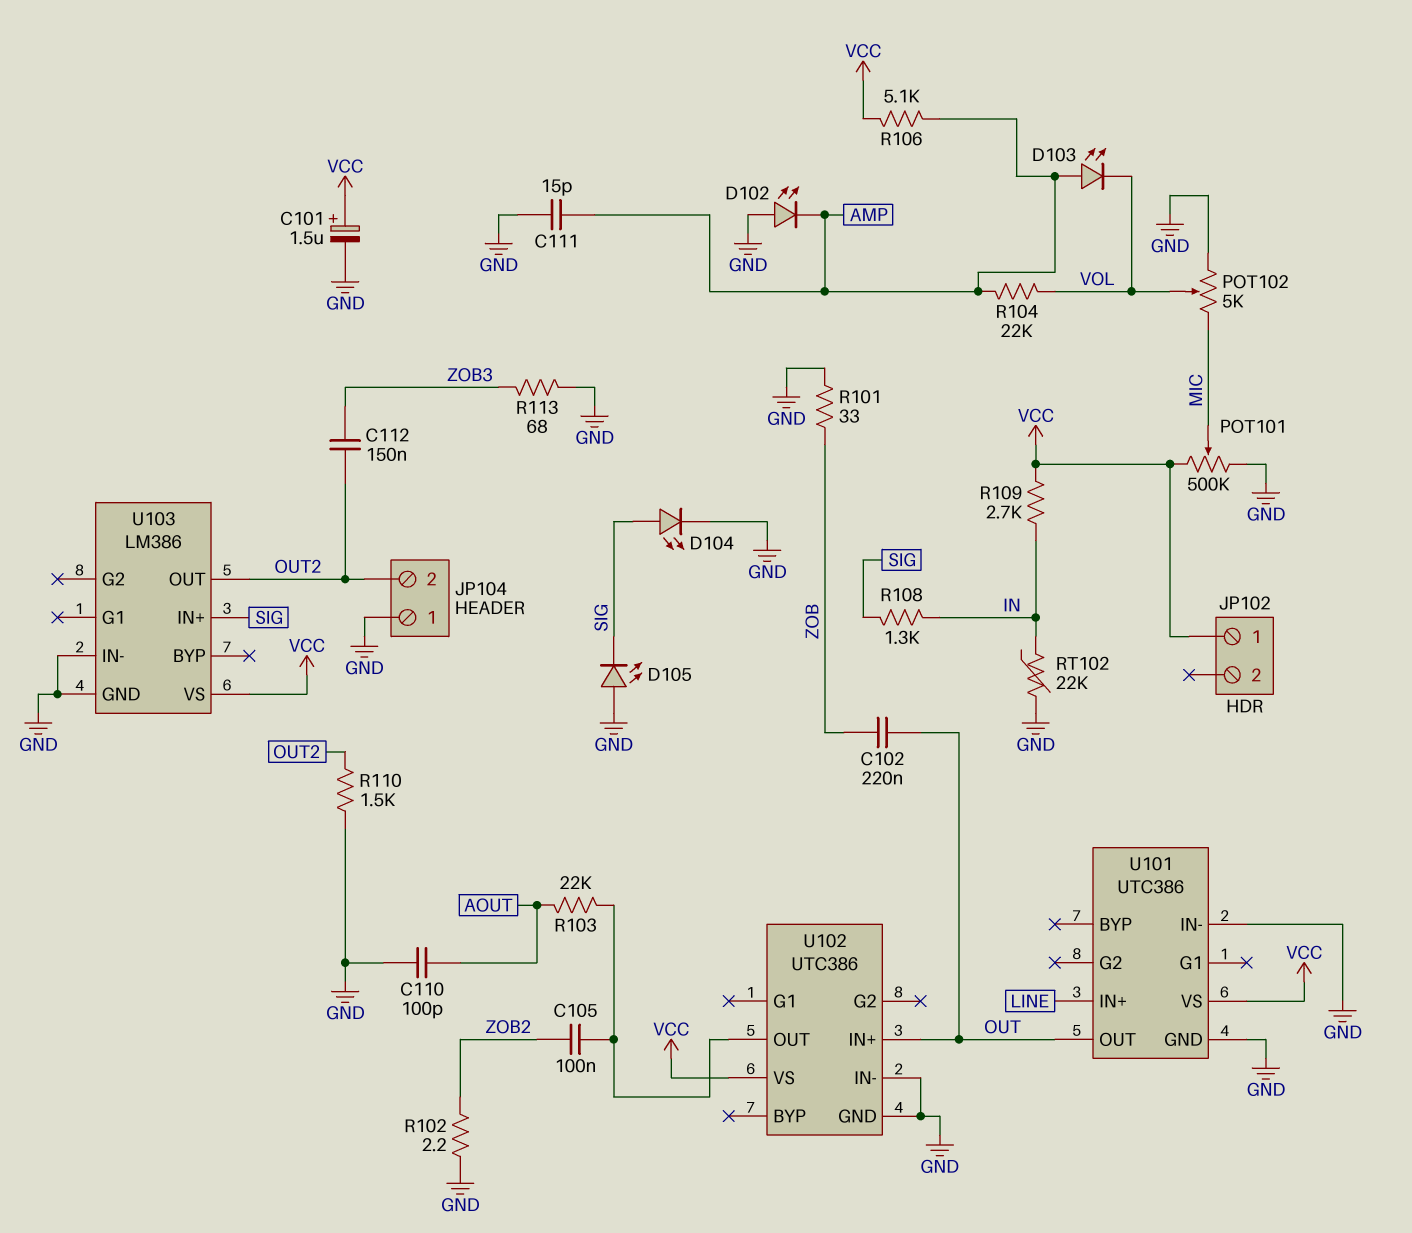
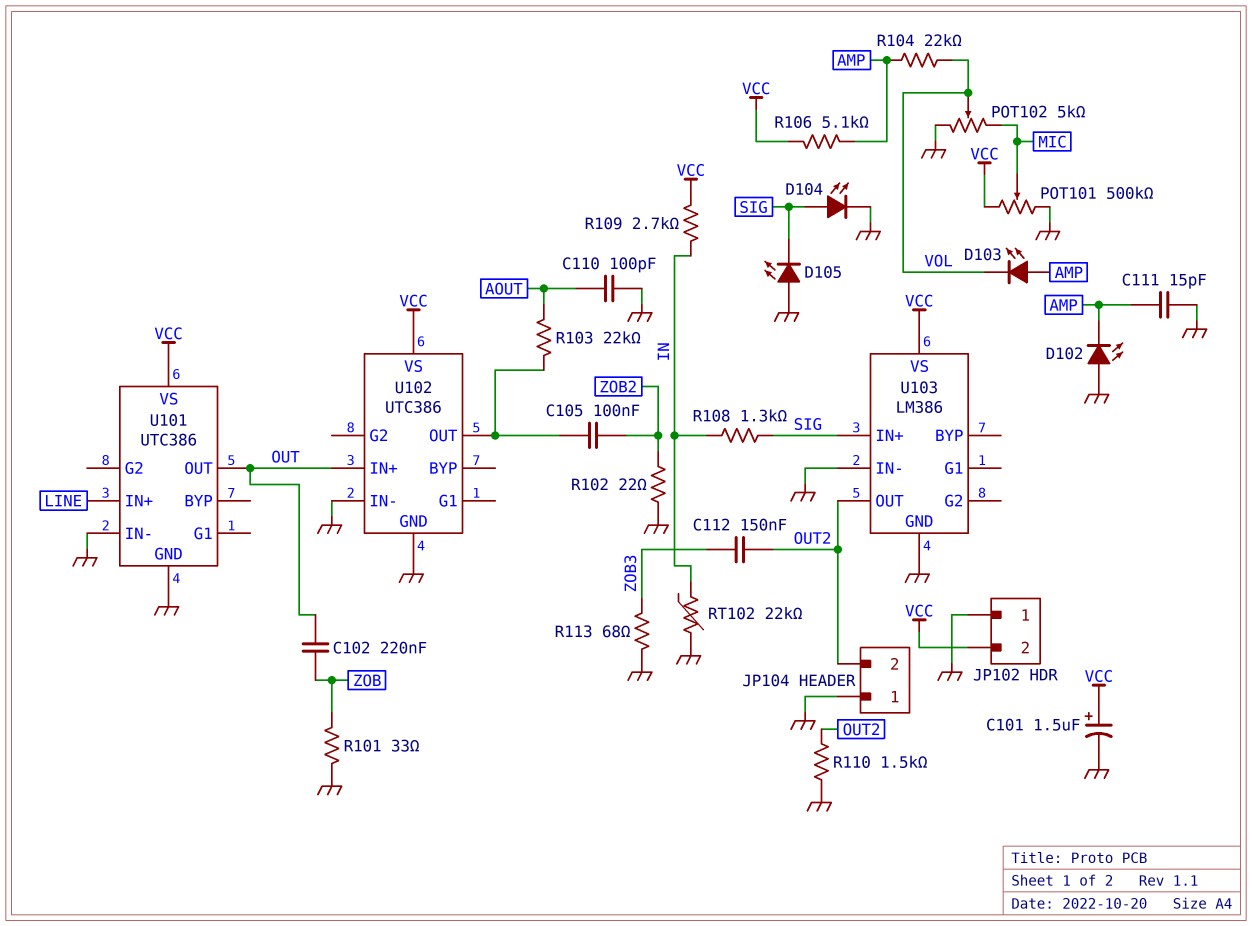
JP102 pin 1: VCC -> GND
JP102 pin 2: none -> VCC
R102: 2.2 (GND, ZOB2) -> 22 (GND, ZOB2)

